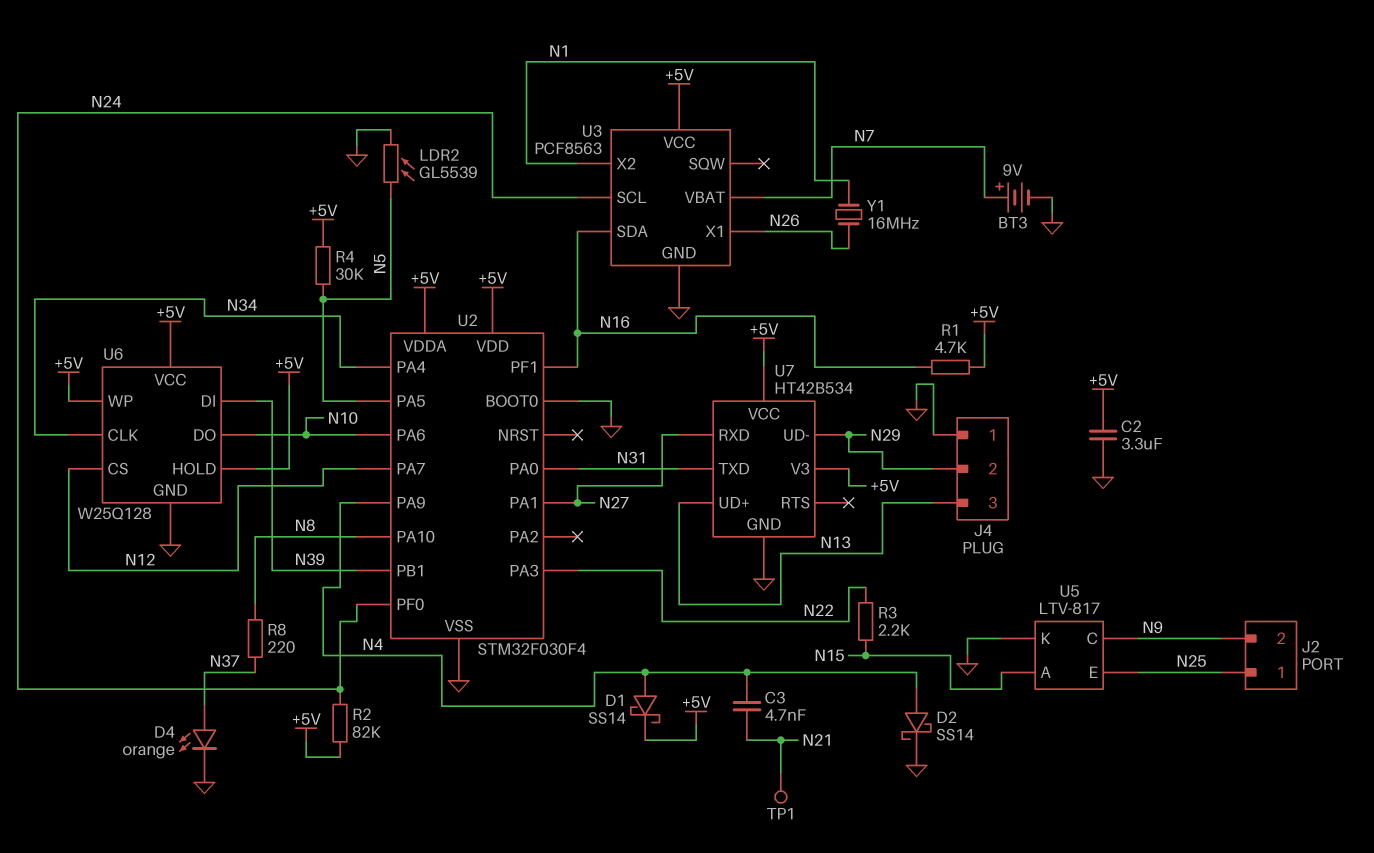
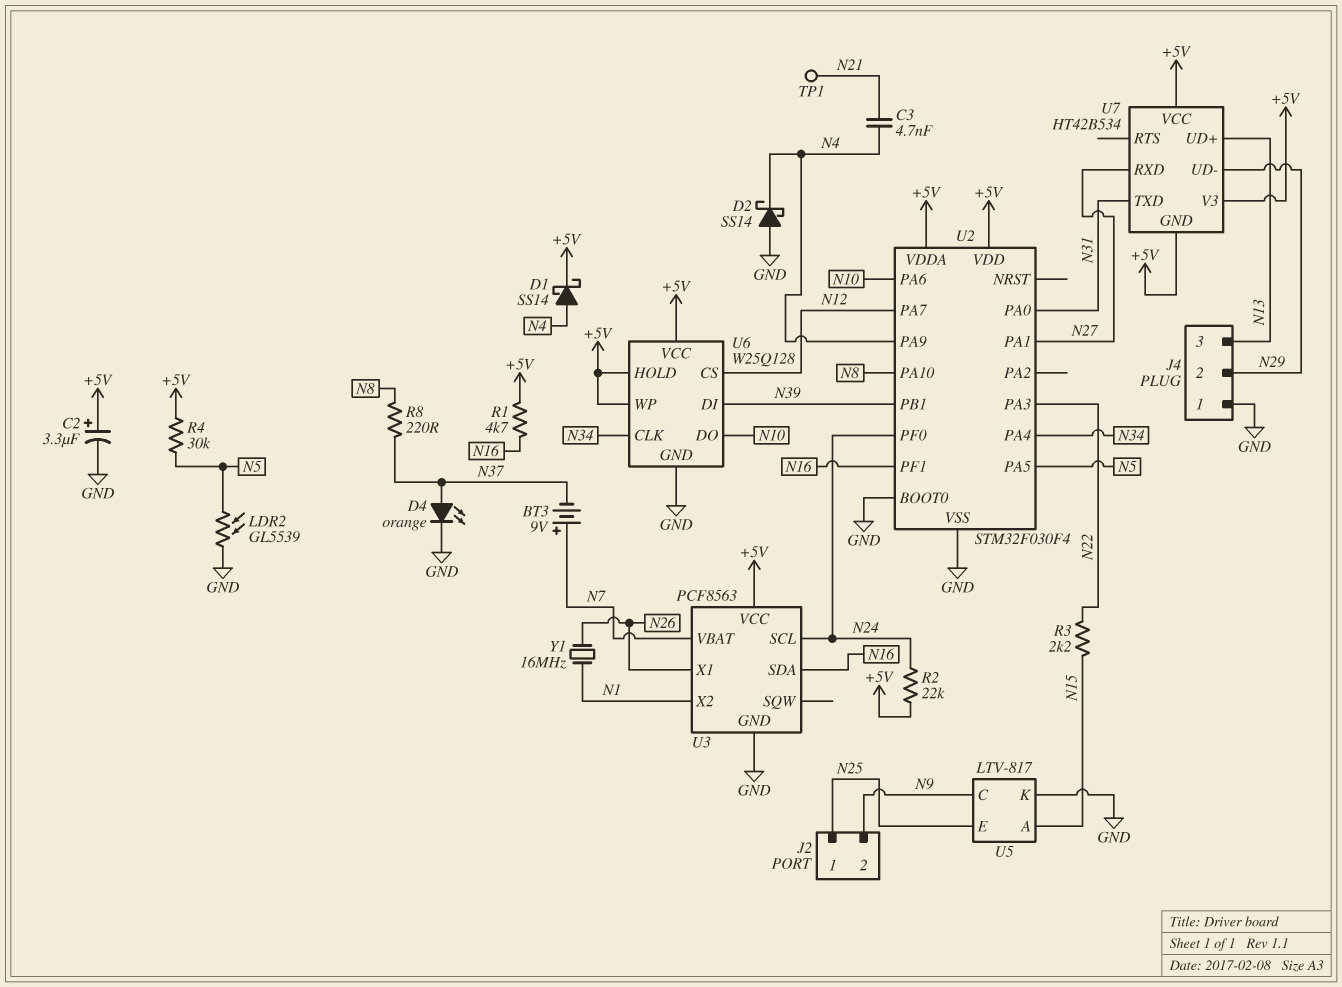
BT3: 9V (plus N7, minus GND) -> 9V (plus N7, minus N37)
C2: 3.3uF (+5V, GND) -> 3.3uF (plus +5V, minus GND)
D2: schottky SS14 (A N4, K GND) -> schottky SS14 (A GND, K N4)
R2: 82k (+5V, N24) -> 22k (+5V, N24)
U7 pin GND: GND -> +5V

